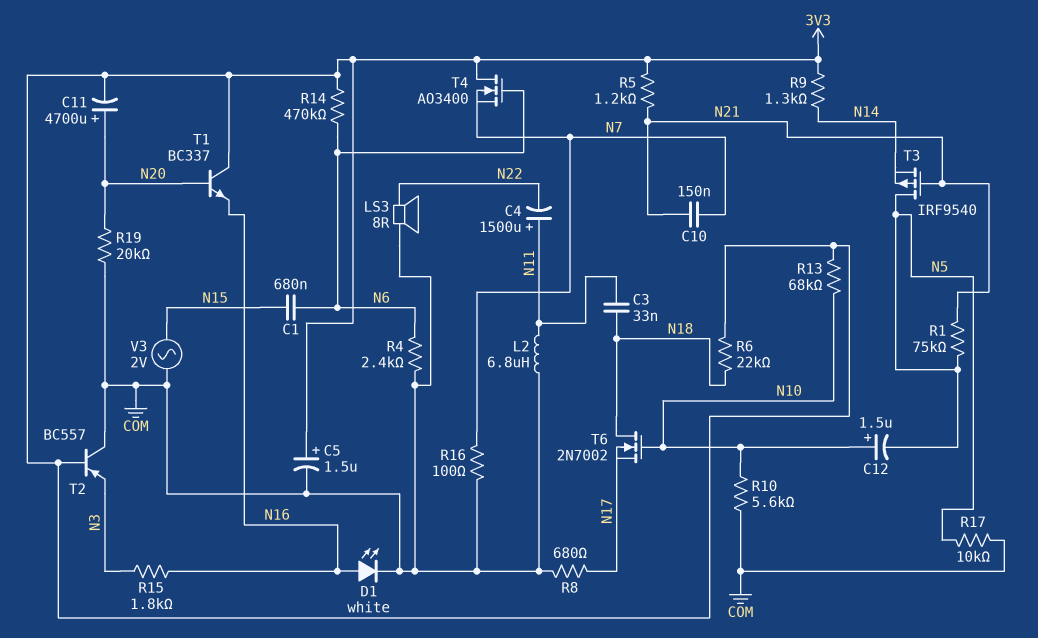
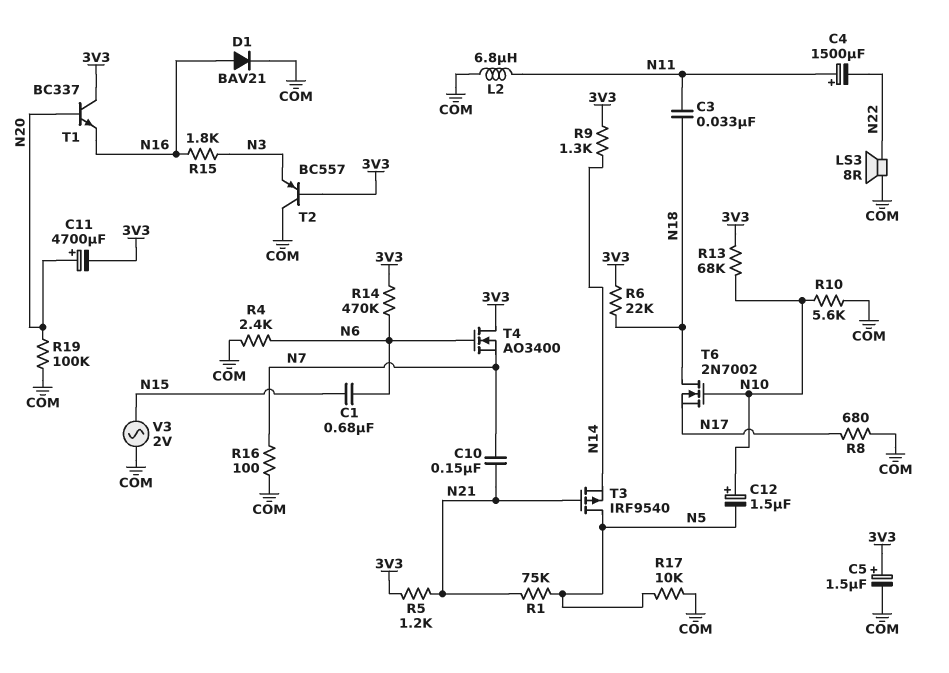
D1: LED white (A N16, K COM) -> diode BAV21 (A N16, K COM)
R19: 20k (COM, N20) -> 100k (COM, N20)

